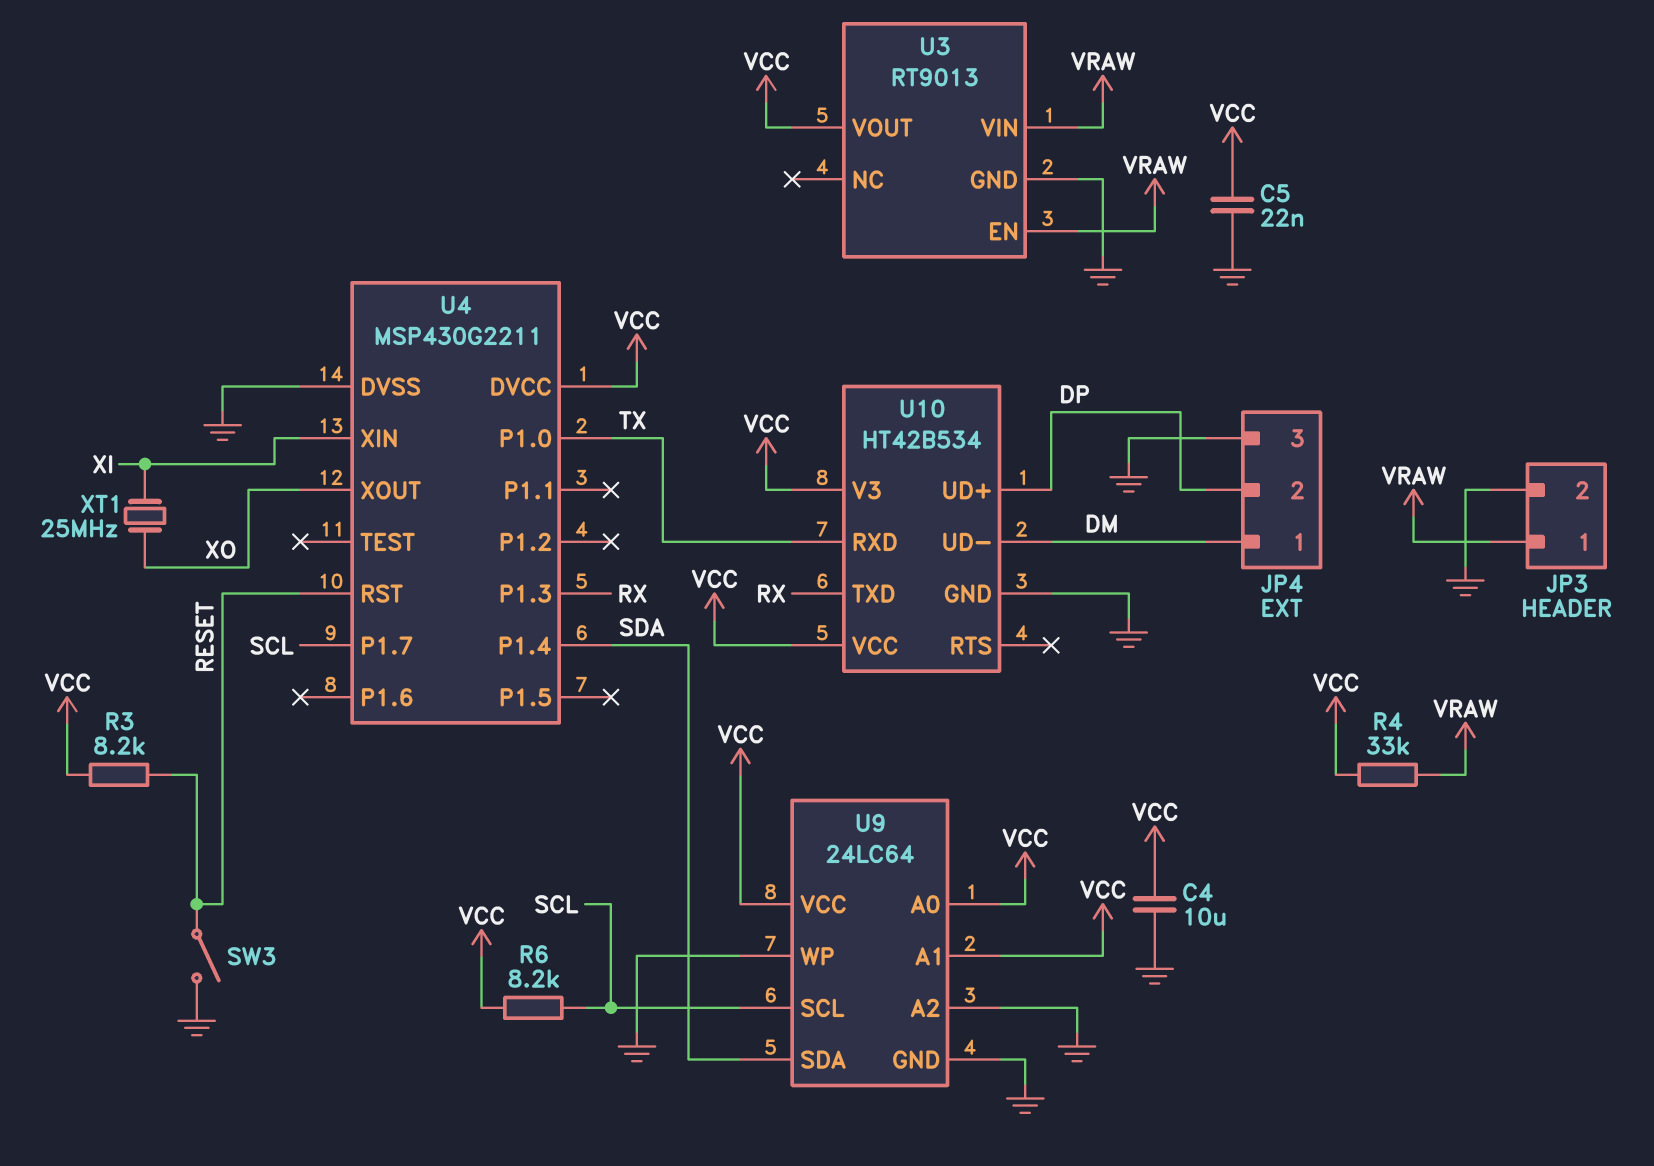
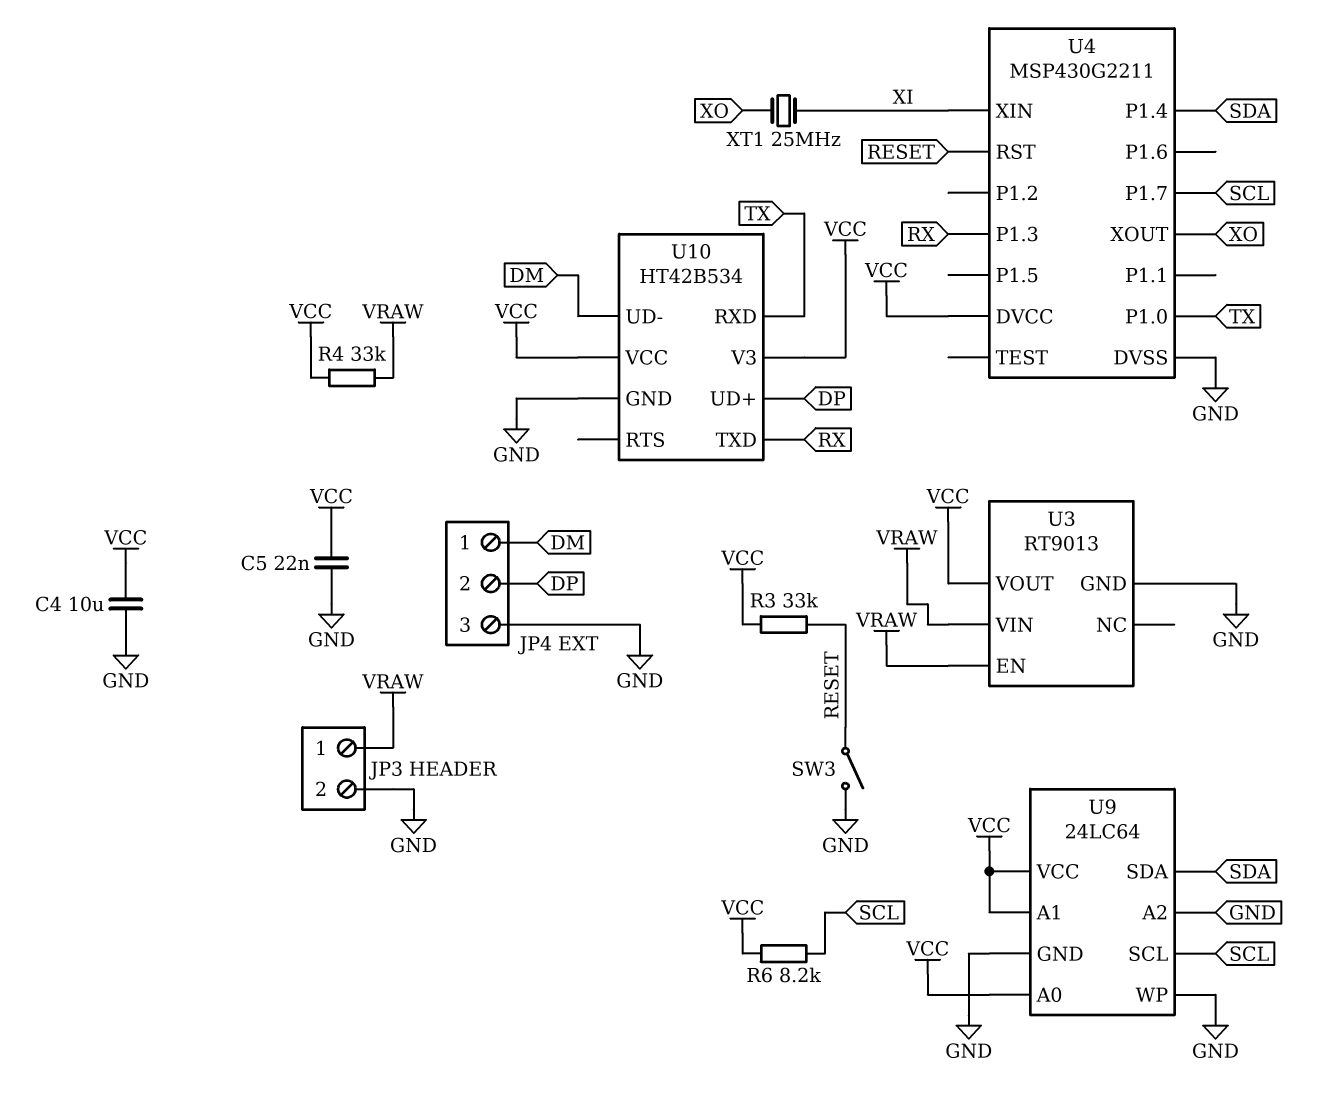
R3: 8.2k (RESET, VCC) -> 33k (RESET, VCC)

